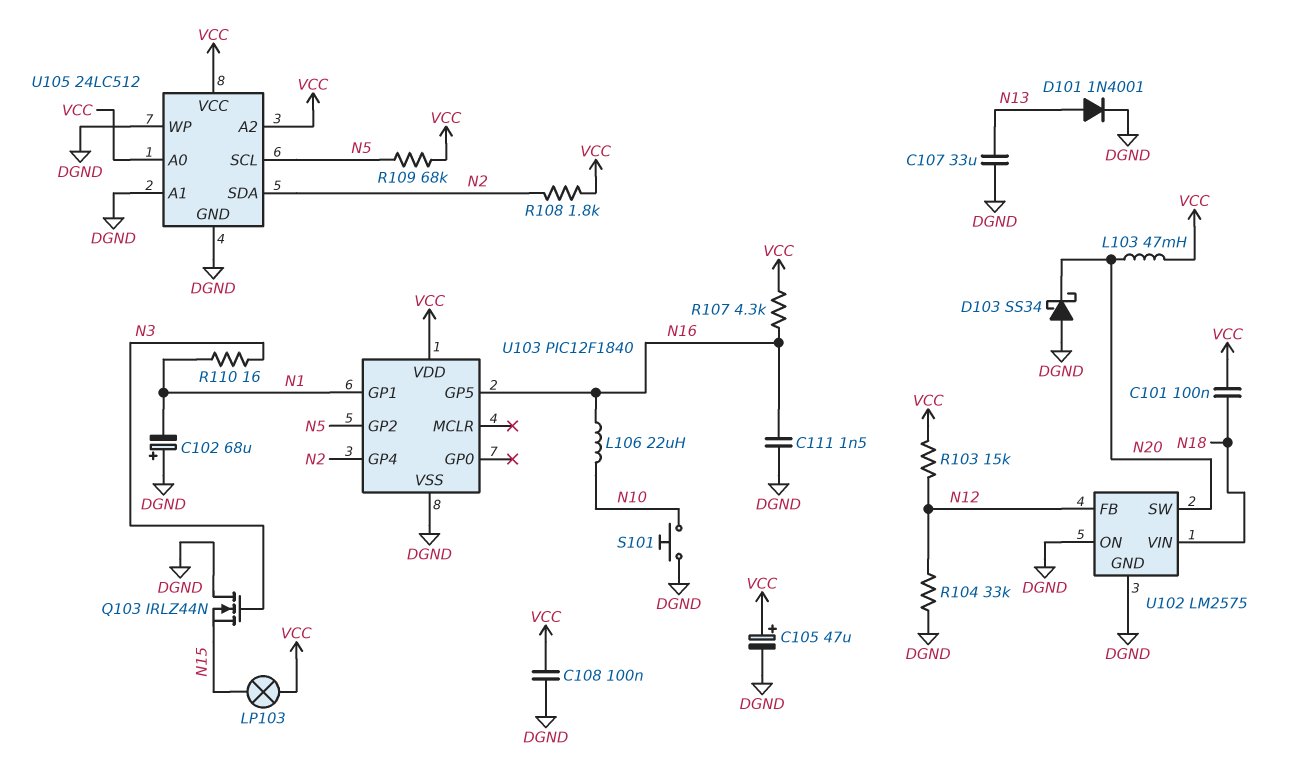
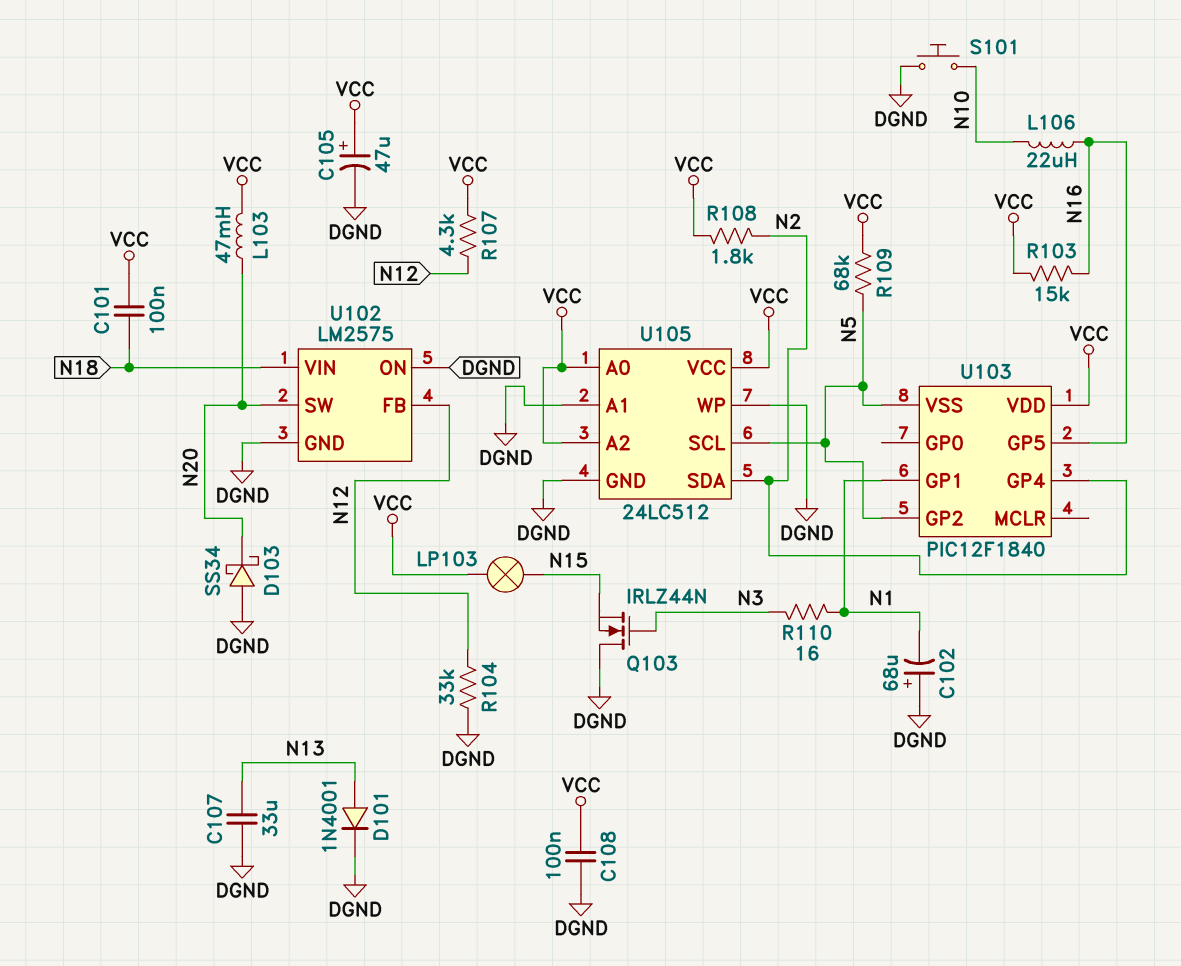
C111: 1.5nF (DGND, N16) -> none
R103: 15k (N12, VCC) -> 15k (N16, VCC)
R107: 4.3k (N16, VCC) -> 4.3k (N12, VCC)
U103 pin VSS: DGND -> N5

